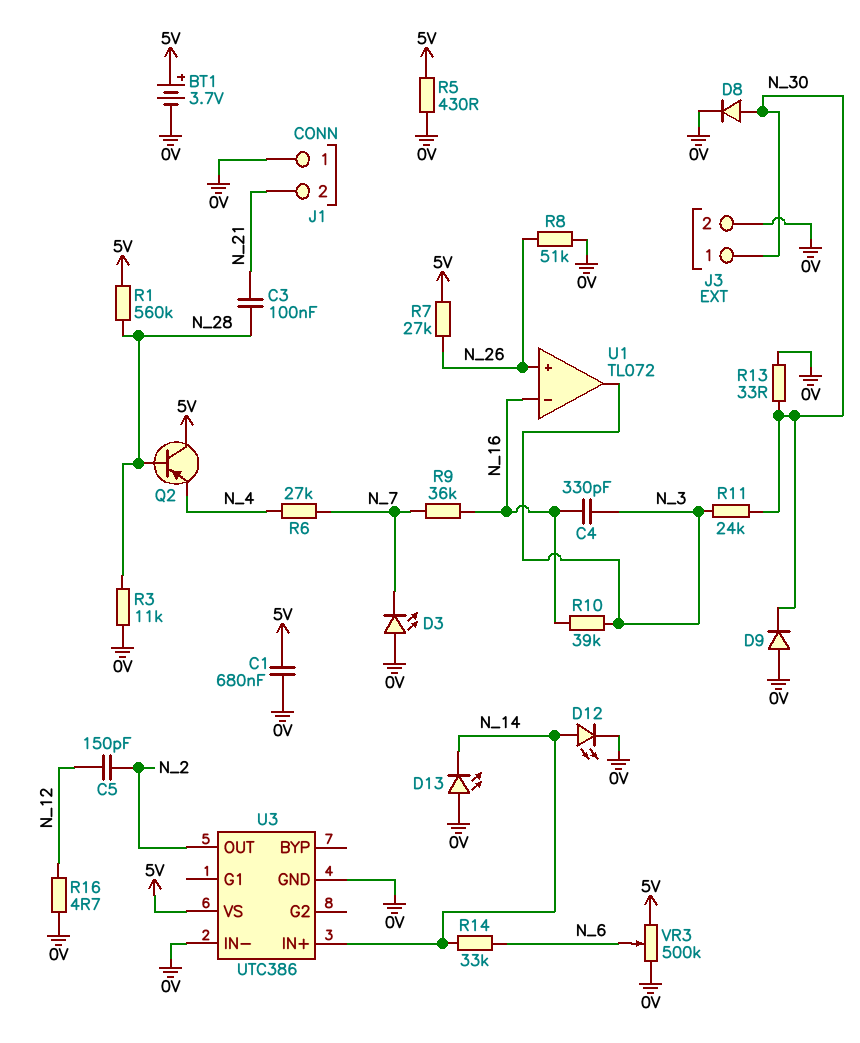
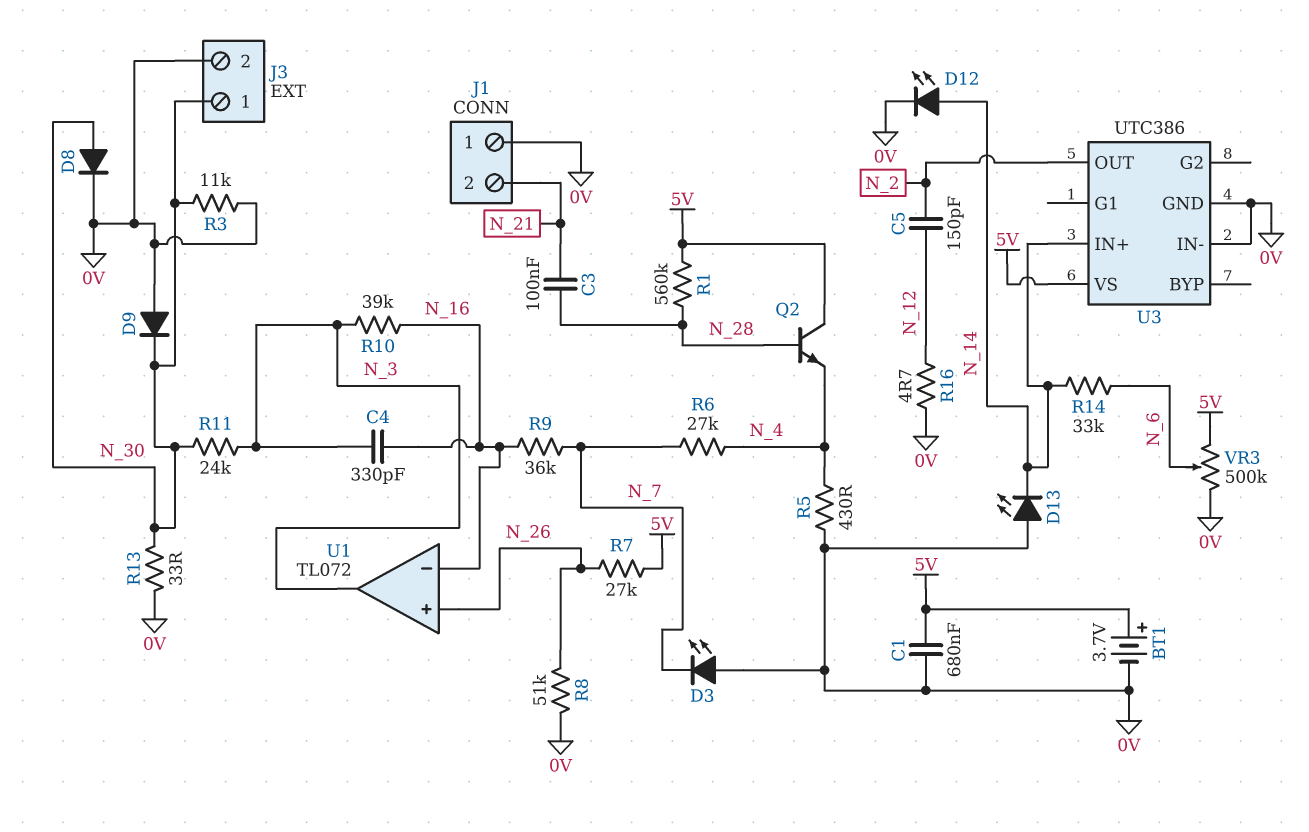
Q2: PNP (B N_28, C 5V, E N_4) -> NPN (B N_28, C 5V, E N_4)
R3: 11k (0V, N_28) -> 11k (0V, N_30)
R5: 430 (0V, 5V) -> 430 (0V, N_4)

